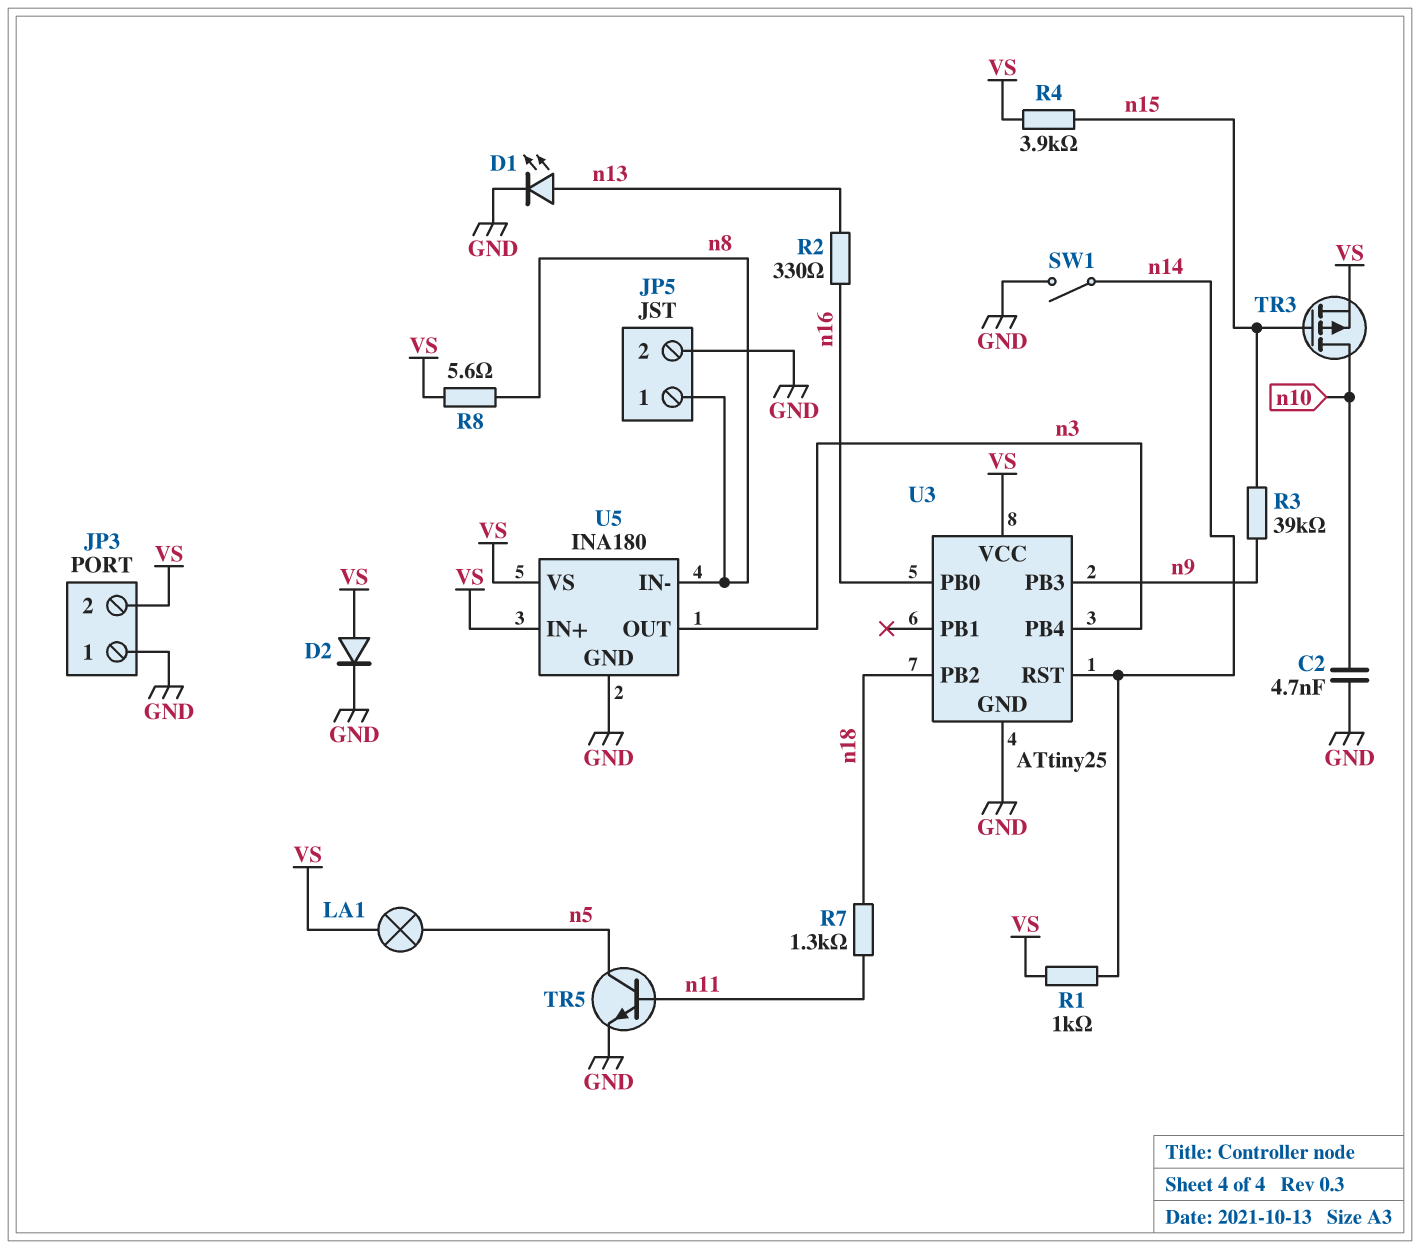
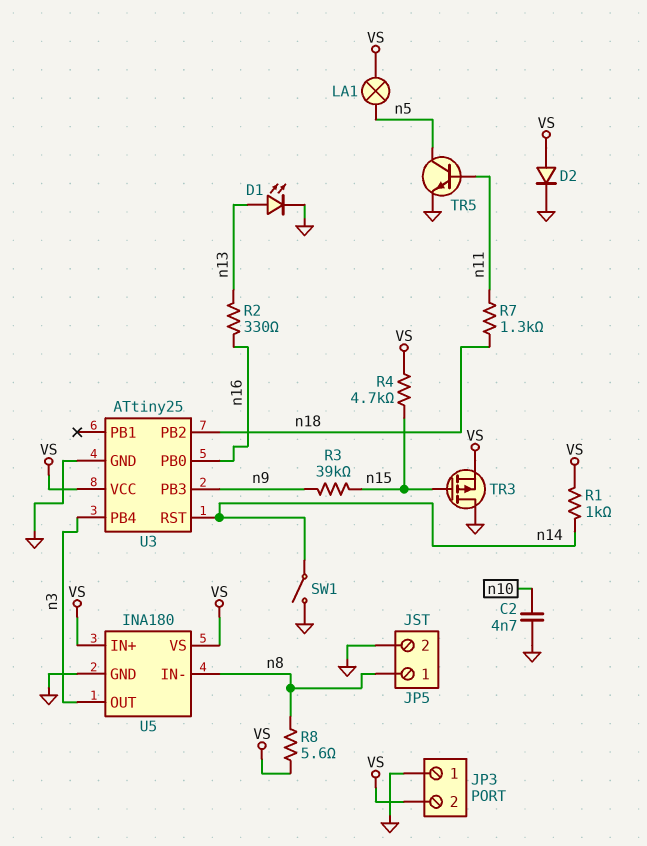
R4: 3.9k (VS, n15) -> 4.7k (VS, n15)
TR3: PMOS (G n15, D n10, S VS) -> PMOS (G n15, D GND, S VS)

